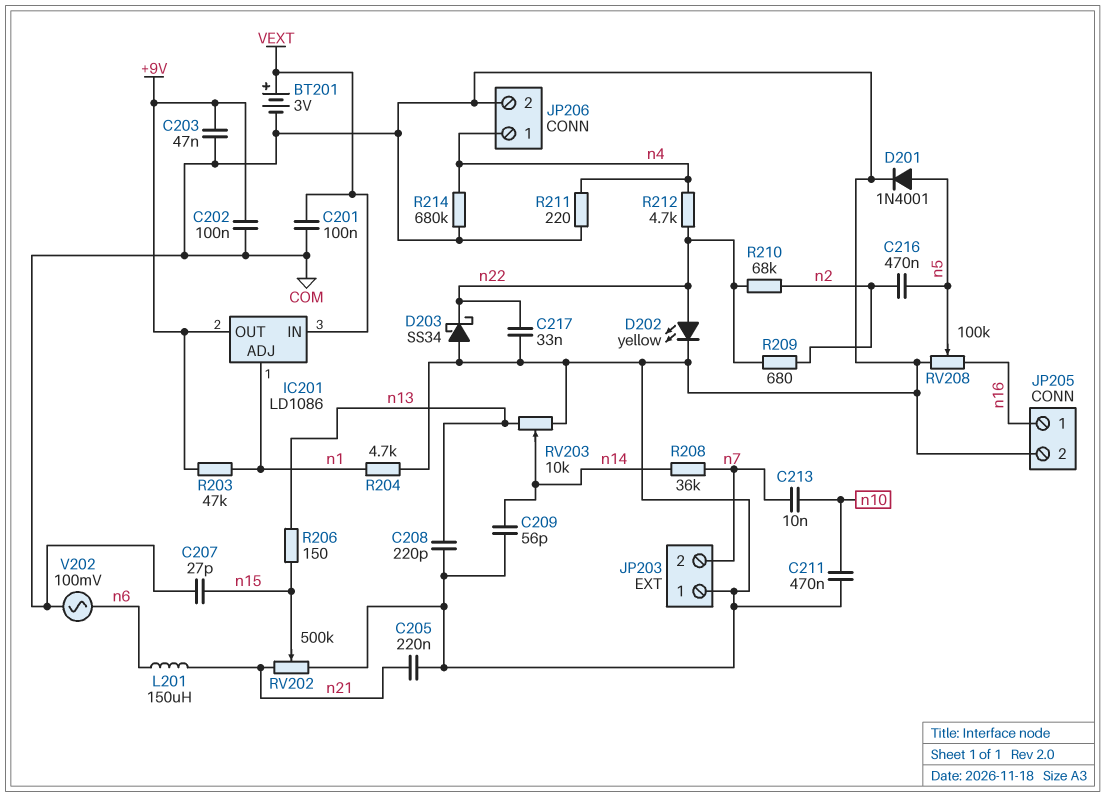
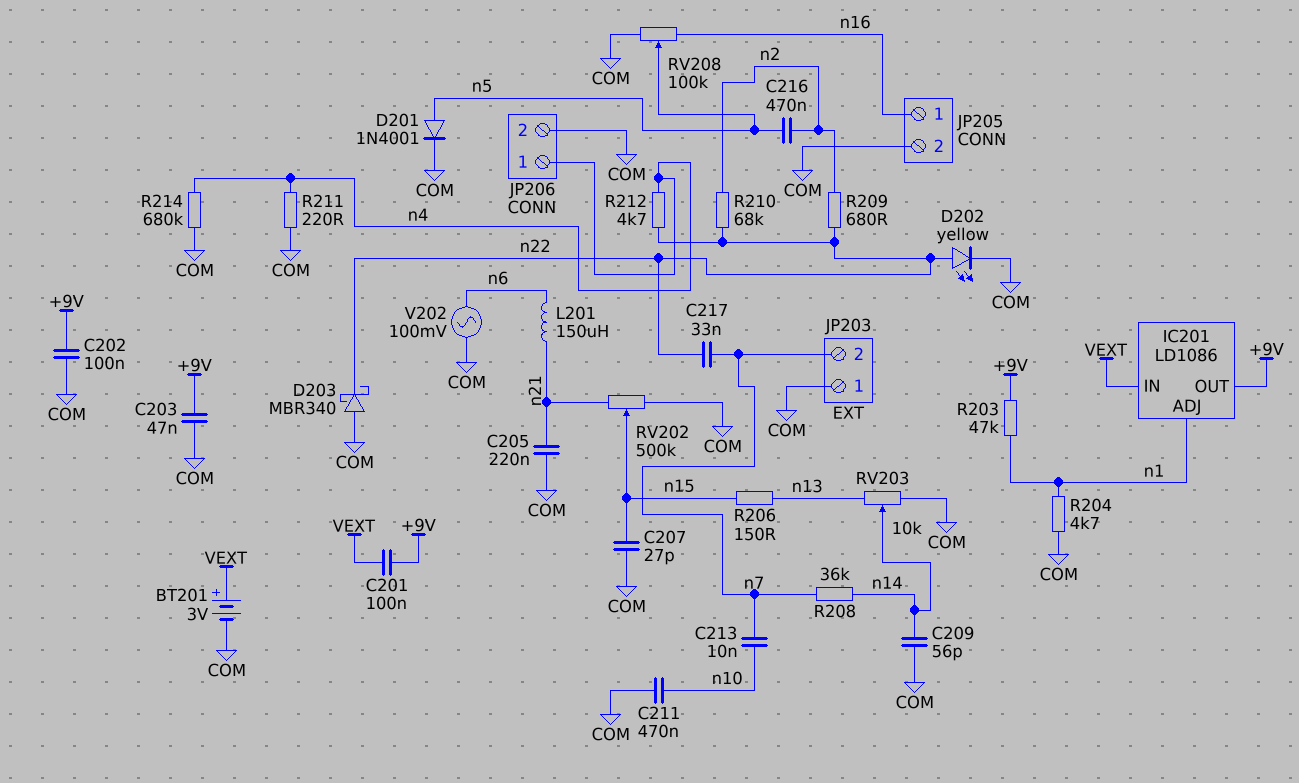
C201: 100nF (COM, VEXT) -> 100nF (+9V, VEXT)
C208: 220pF (COM, n13) -> none
C217: 33nF (COM, n22) -> 33nF (n7, n22)
D203: schottky SS34 (A COM, K n22) -> schottky MBR340 (A COM, K n22)

